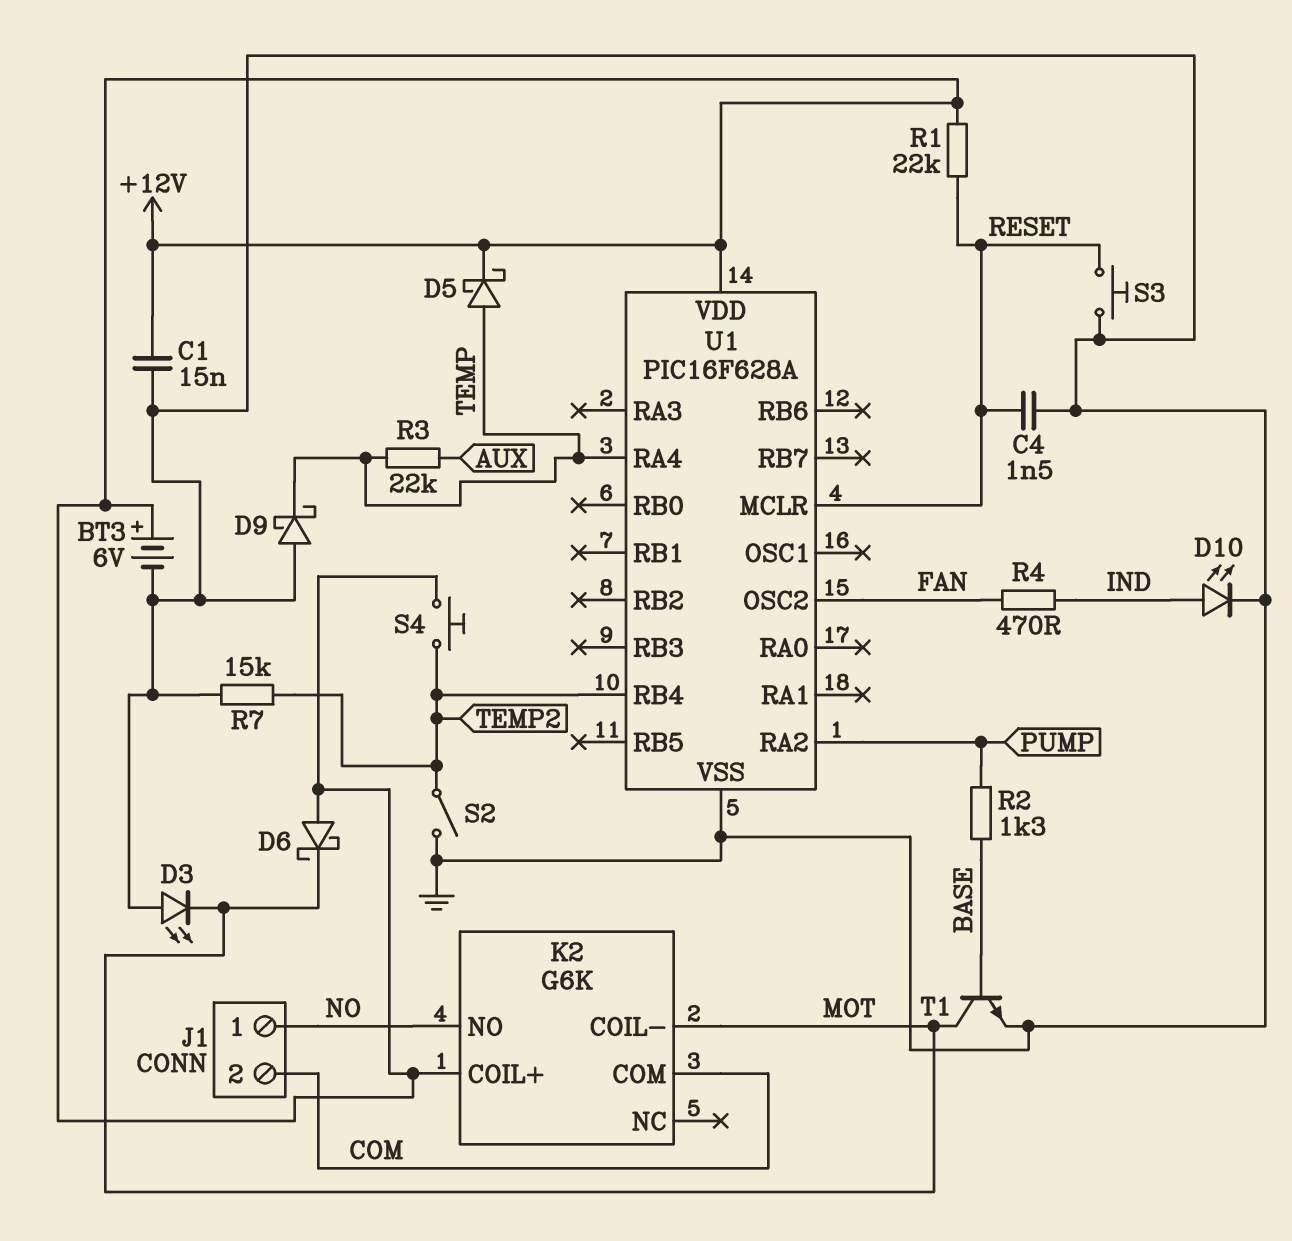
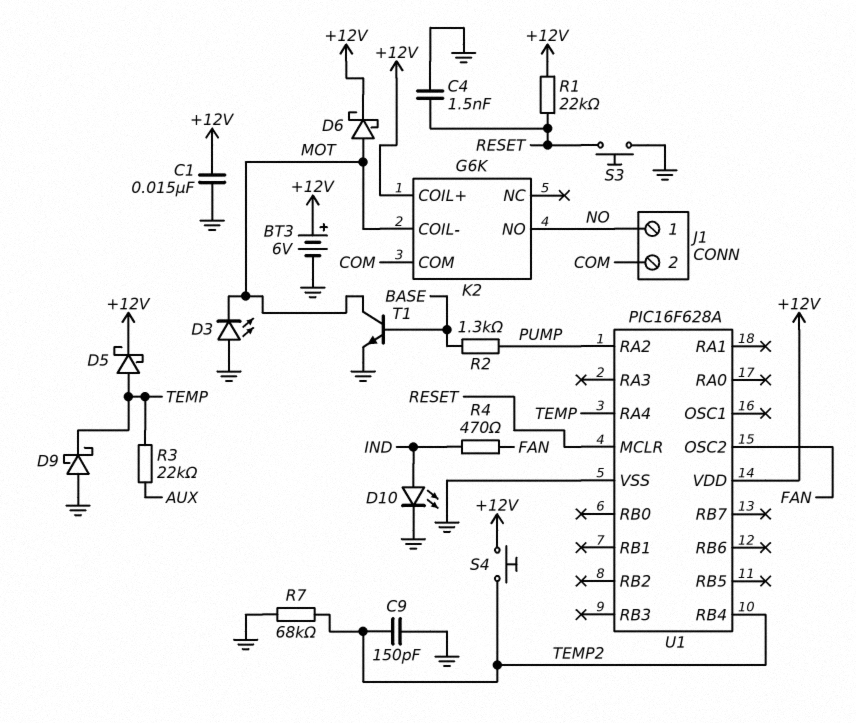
C9: none -> 150pF (GND, TEMP2)
D6: schottky (A +12V, K MOT) -> schottky (A MOT, K +12V)
R7: 15k (GND, TEMP2) -> 68k (GND, TEMP2)
S2: switch (GND, TEMP2) -> none

